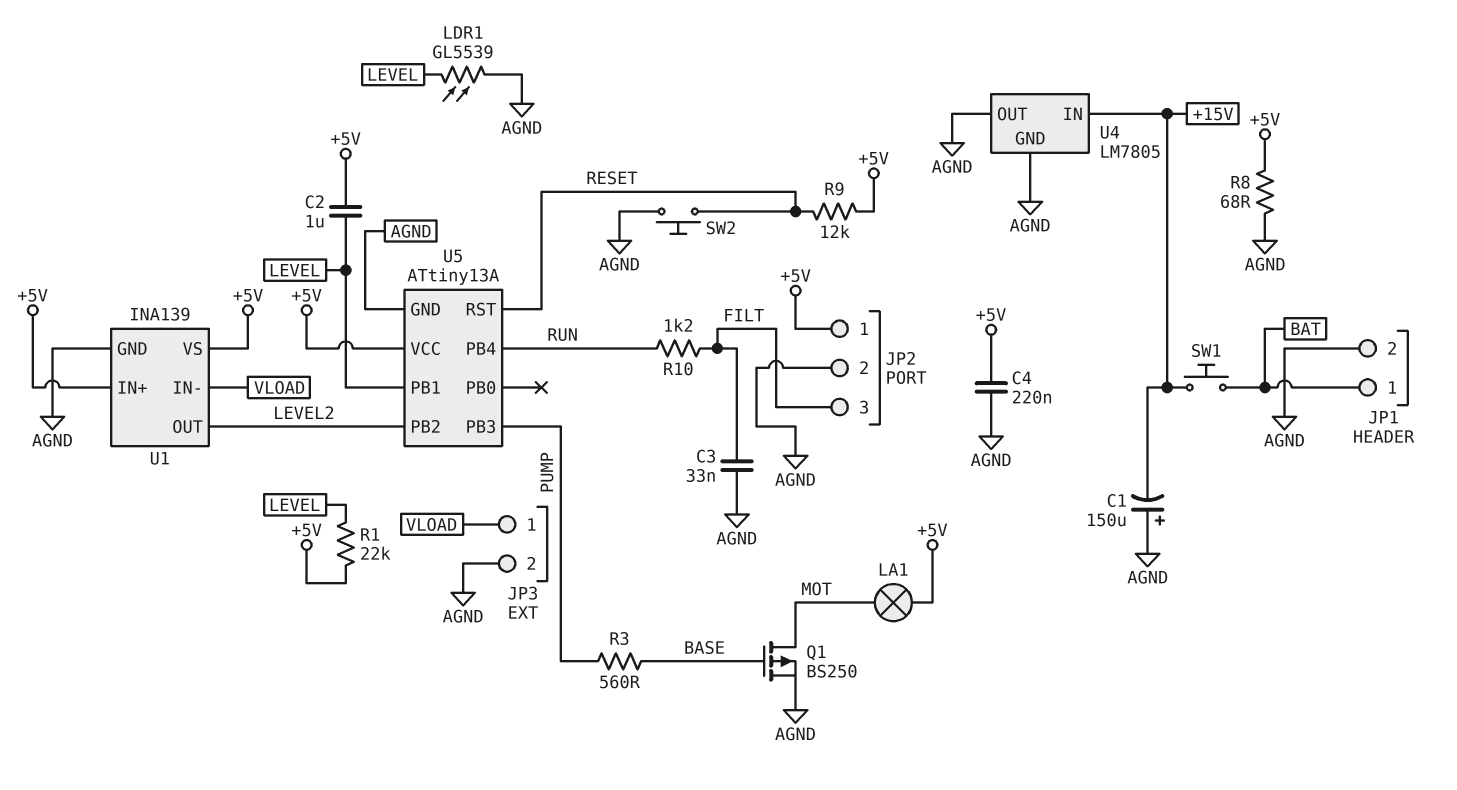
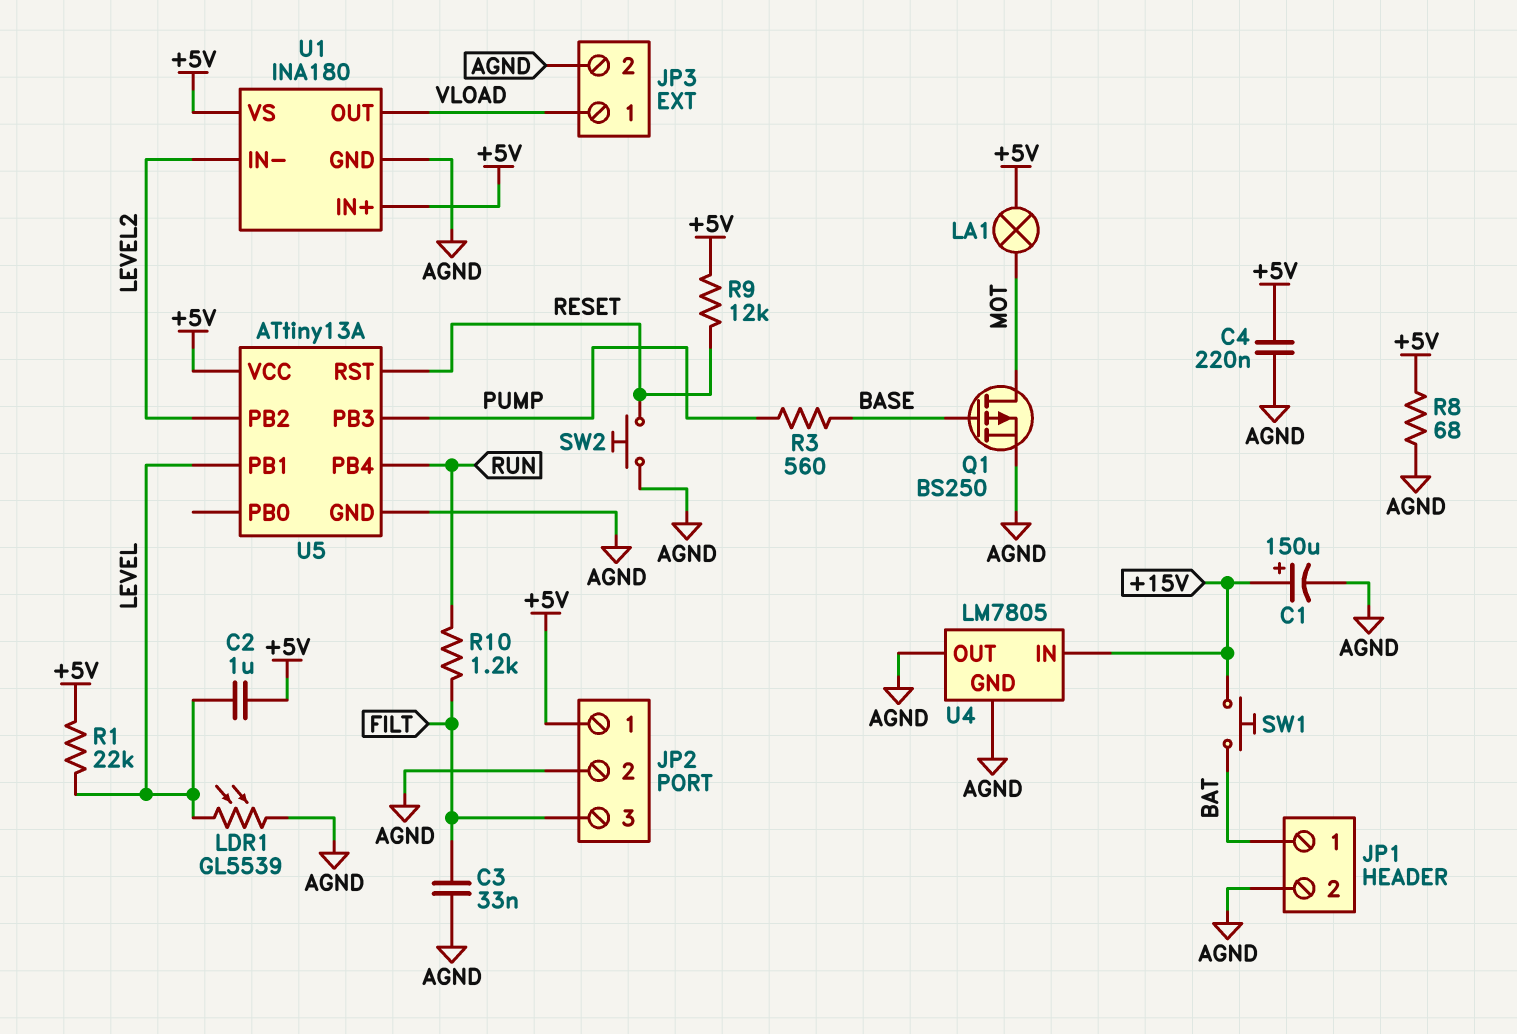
C1: 150uF (plus AGND, minus +15V) -> 150uF (plus +15V, minus AGND)
U1: INA139 -> INA180
U1 pin IN-: VLOAD -> LEVEL2
U1 pin OUT: LEVEL2 -> VLOAD

